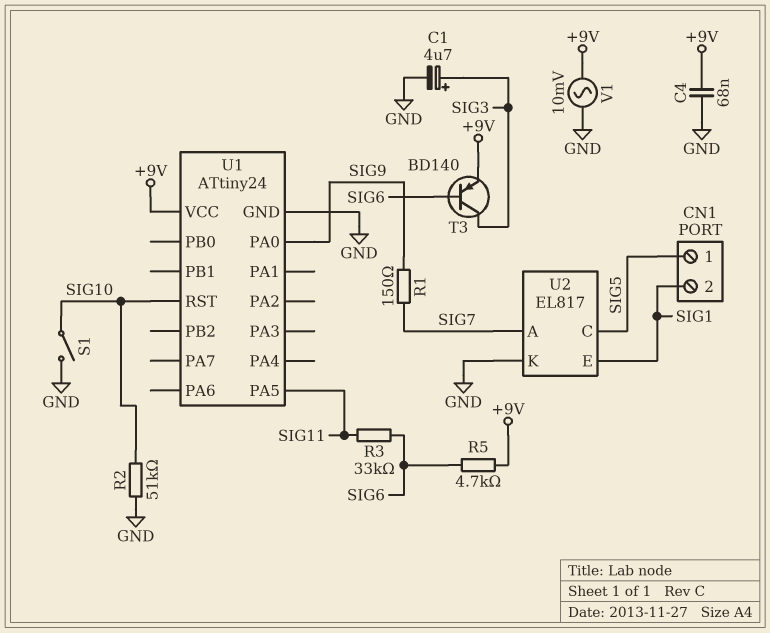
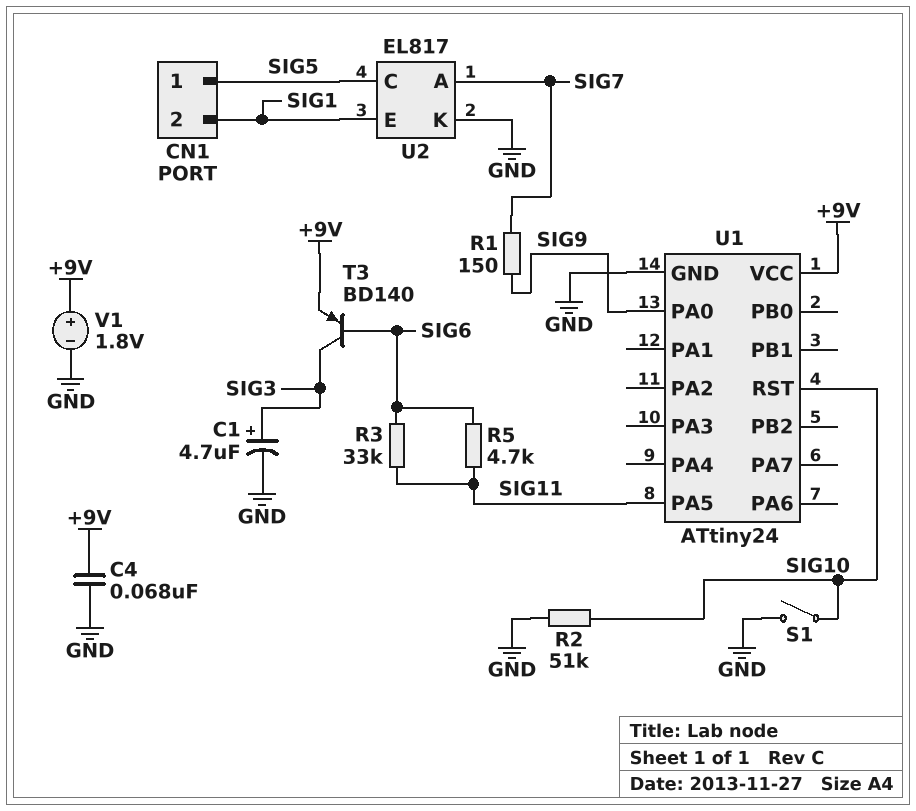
R5: 4.7k (+9V, SIG6) -> 4.7k (SIG6, SIG11)
V1: AC 10mV (+9V, GND) -> 1.8V (plus +9V, minus GND)

